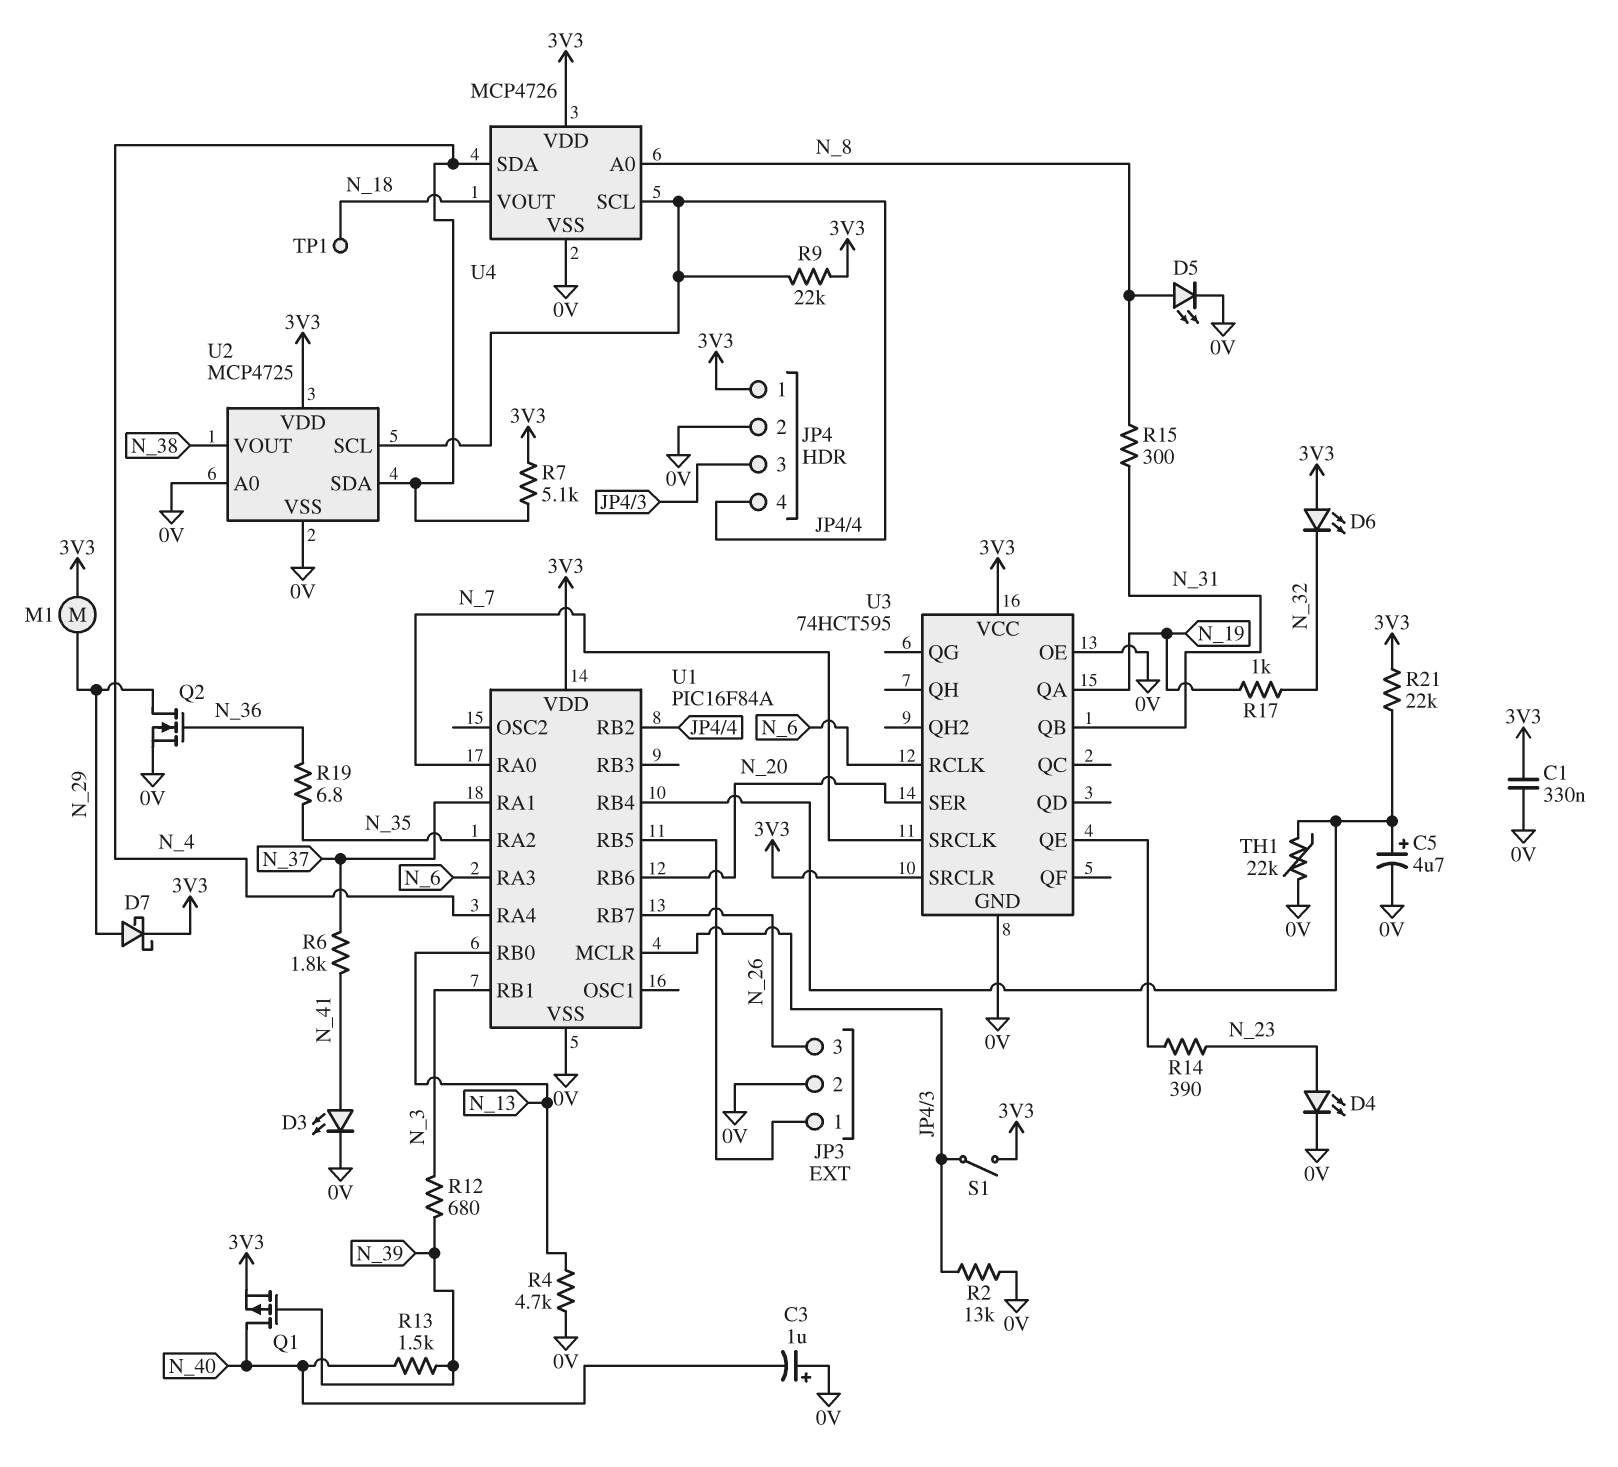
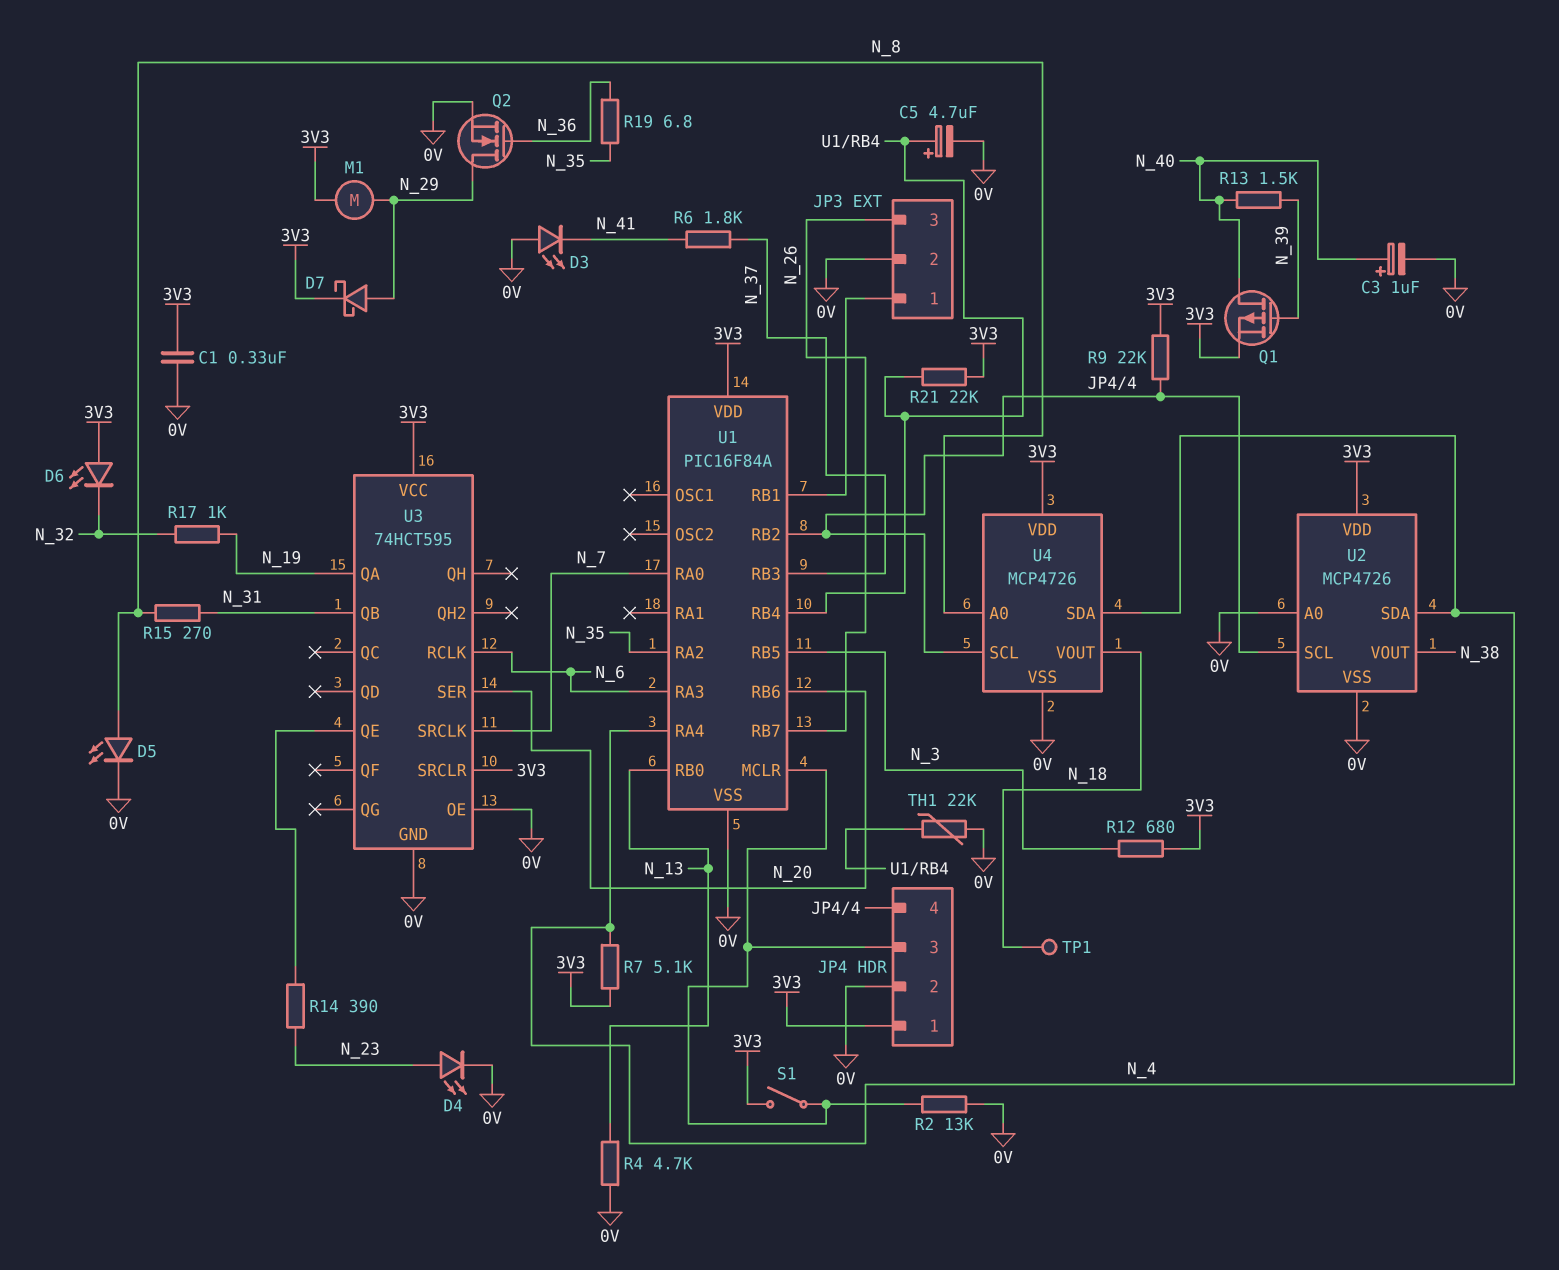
C3: 1uF (plus 0V, minus N_40) -> 1uF (plus N_40, minus 0V)
D3: LED (A N_41, K 0V) -> LED (A 0V, K N_41)
R12: 680 (N_3, N_39) -> 680 (3V3, N_3)
R15: 300 (N_8, N_31) -> 270 (N_8, N_31)
U1 pin RA1: N_37 -> none
U1 pin RB1: N_3 -> JP3/1
U1 pin RB3: none -> N_37
U1 pin RB5: JP3/1 -> N_3
U2: MCP4725 -> MCP4726

